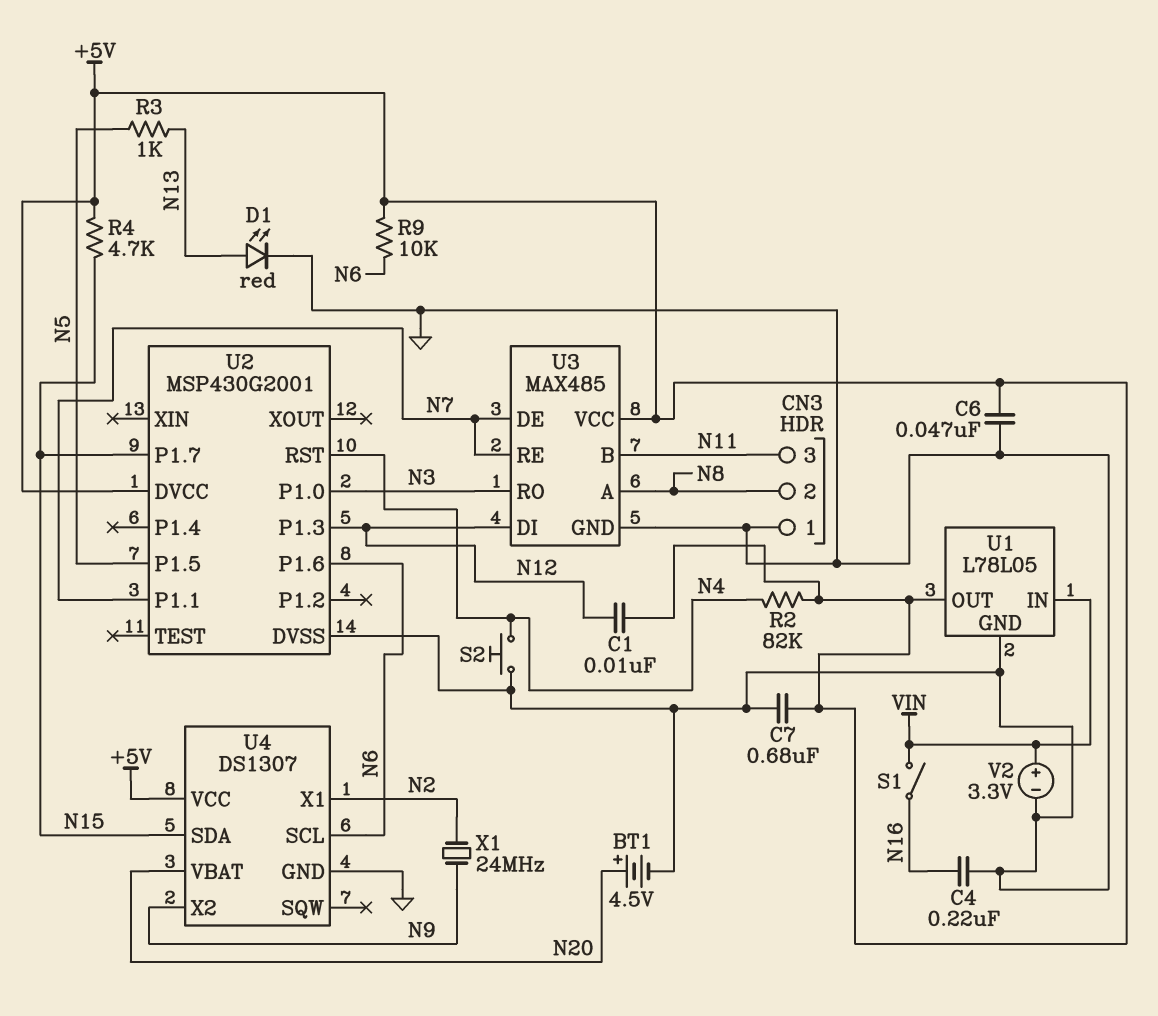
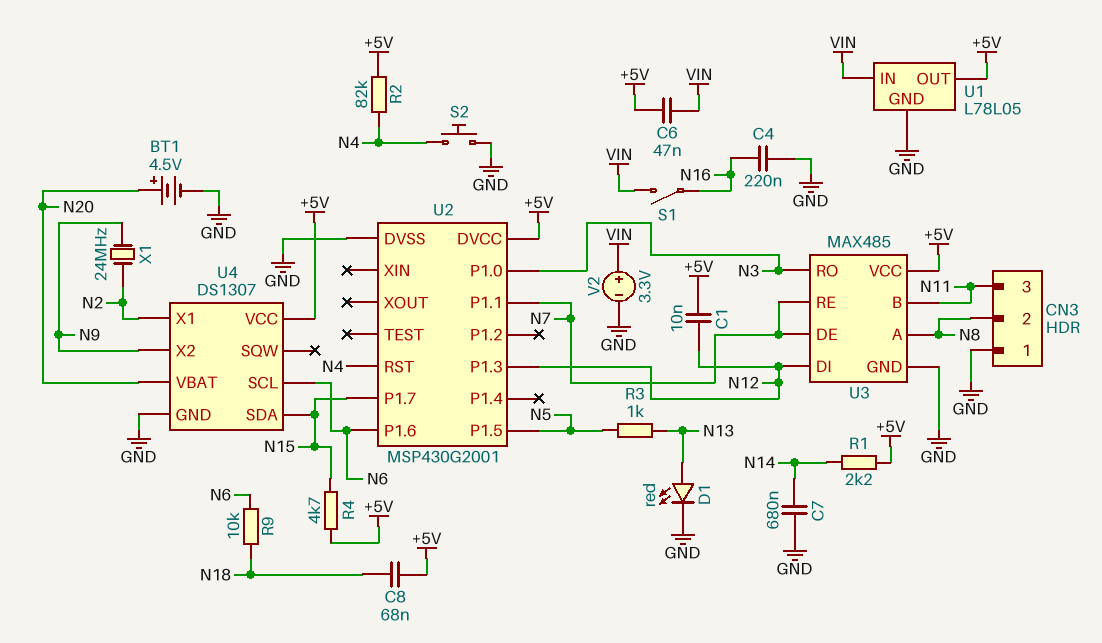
C6: 47nF (+5V, GND) -> 47nF (+5V, VIN)
C7: 680nF (+5V, GND) -> 680nF (GND, N14)
C8: none -> 68nF (+5V, N18)
R1: none -> 2.2k (+5V, N14)
R9: 10k (+5V, N6) -> 10k (N6, N18)

